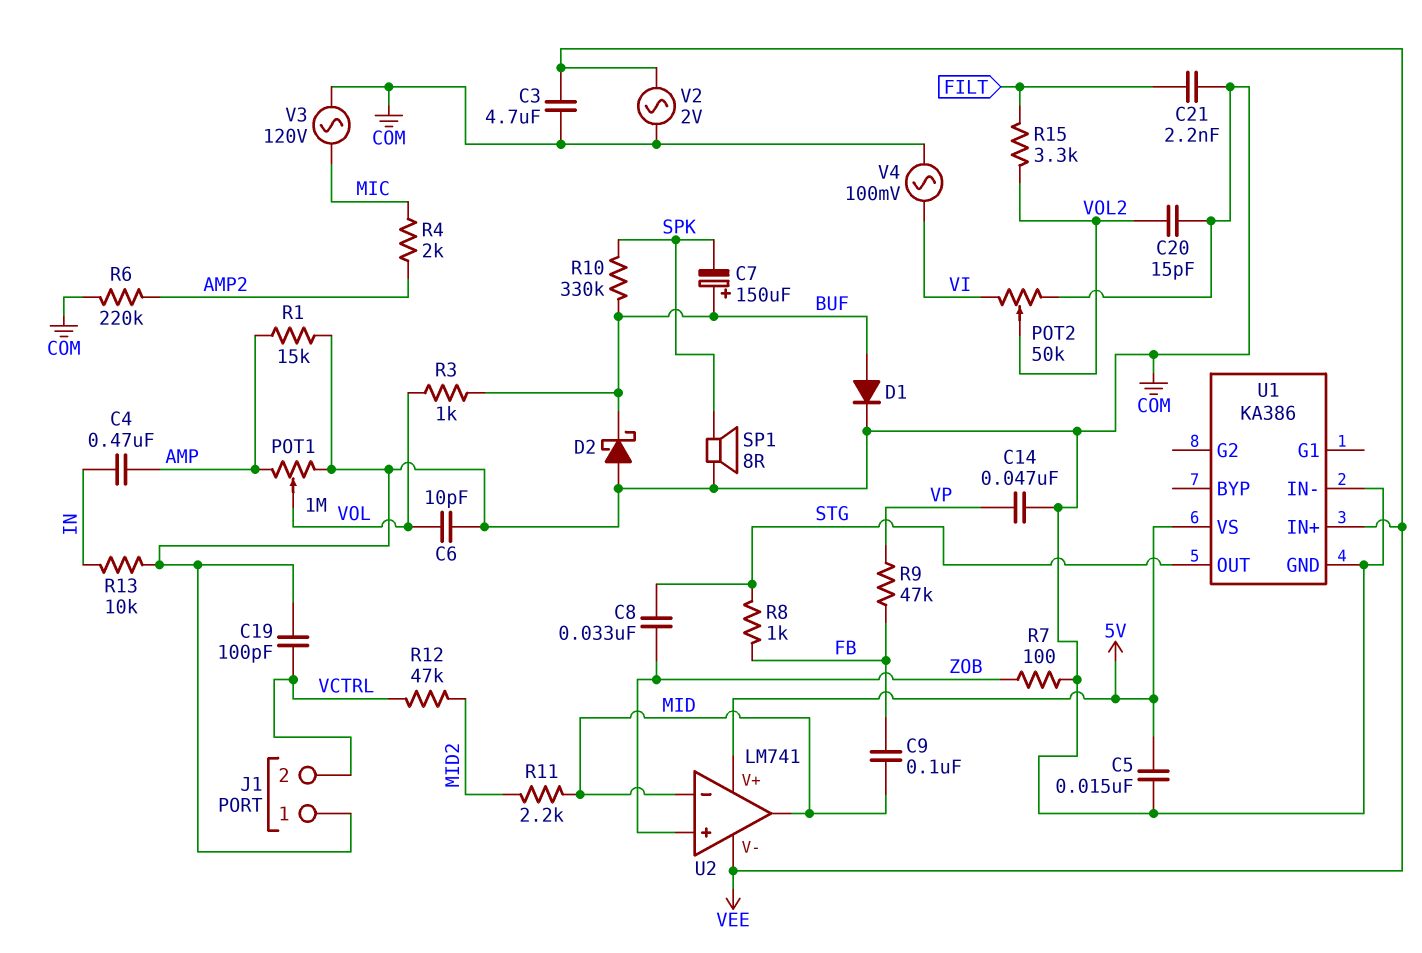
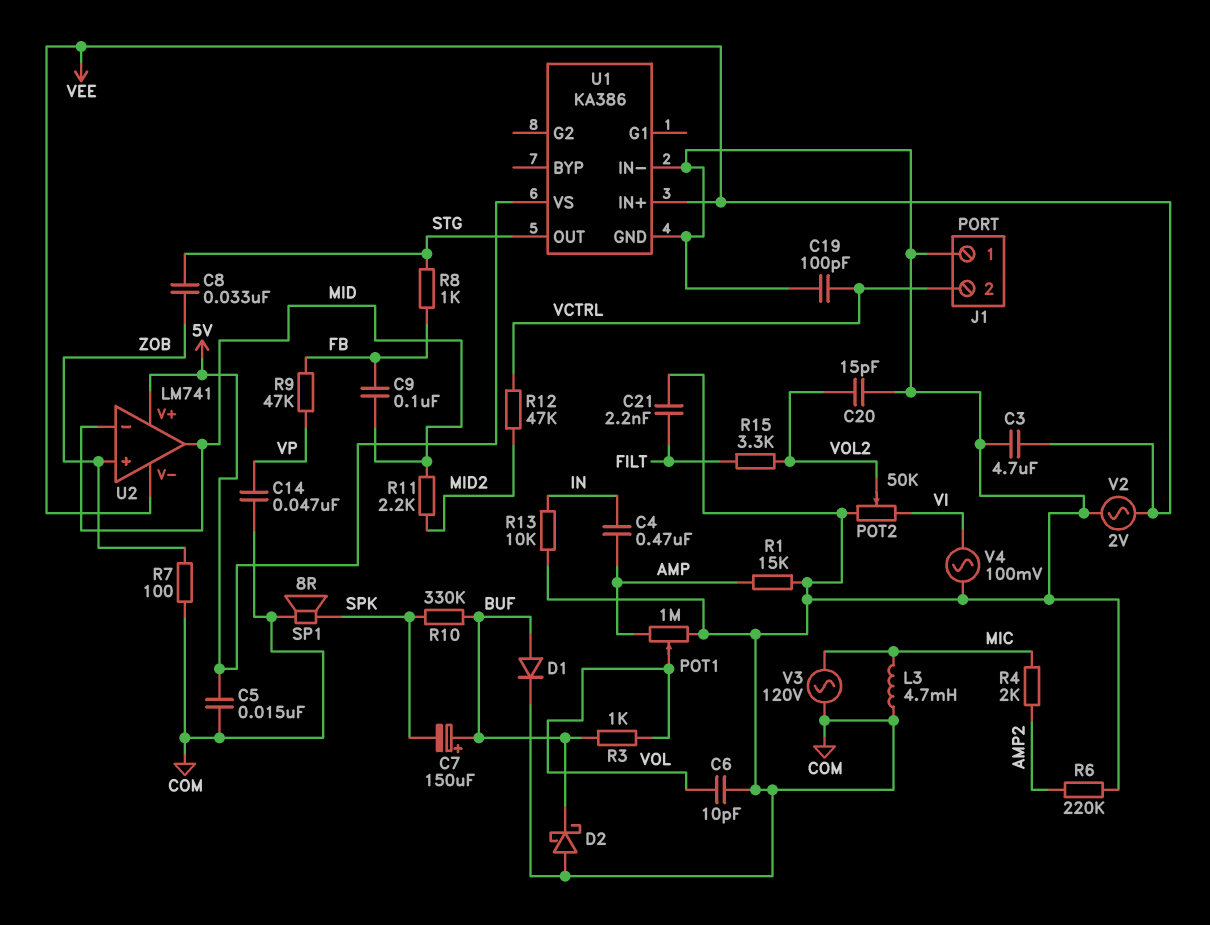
L3: none -> 4.7mH (COM, MIC)

